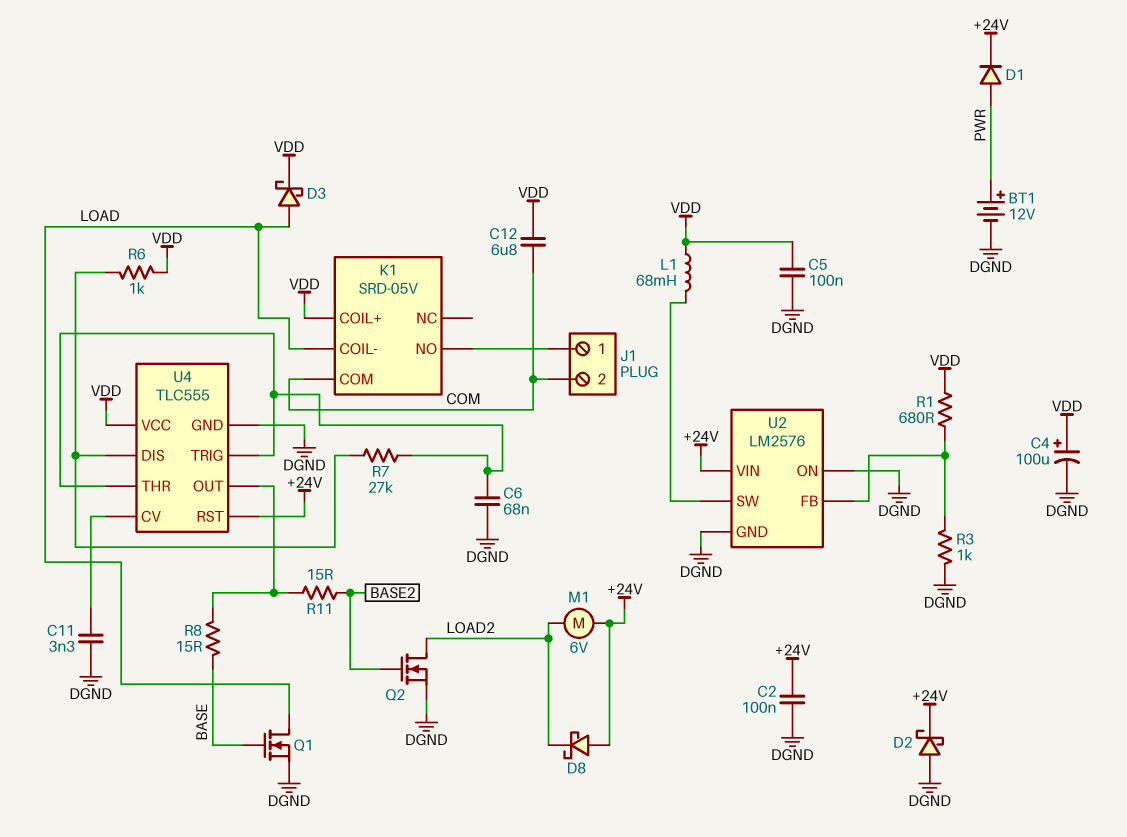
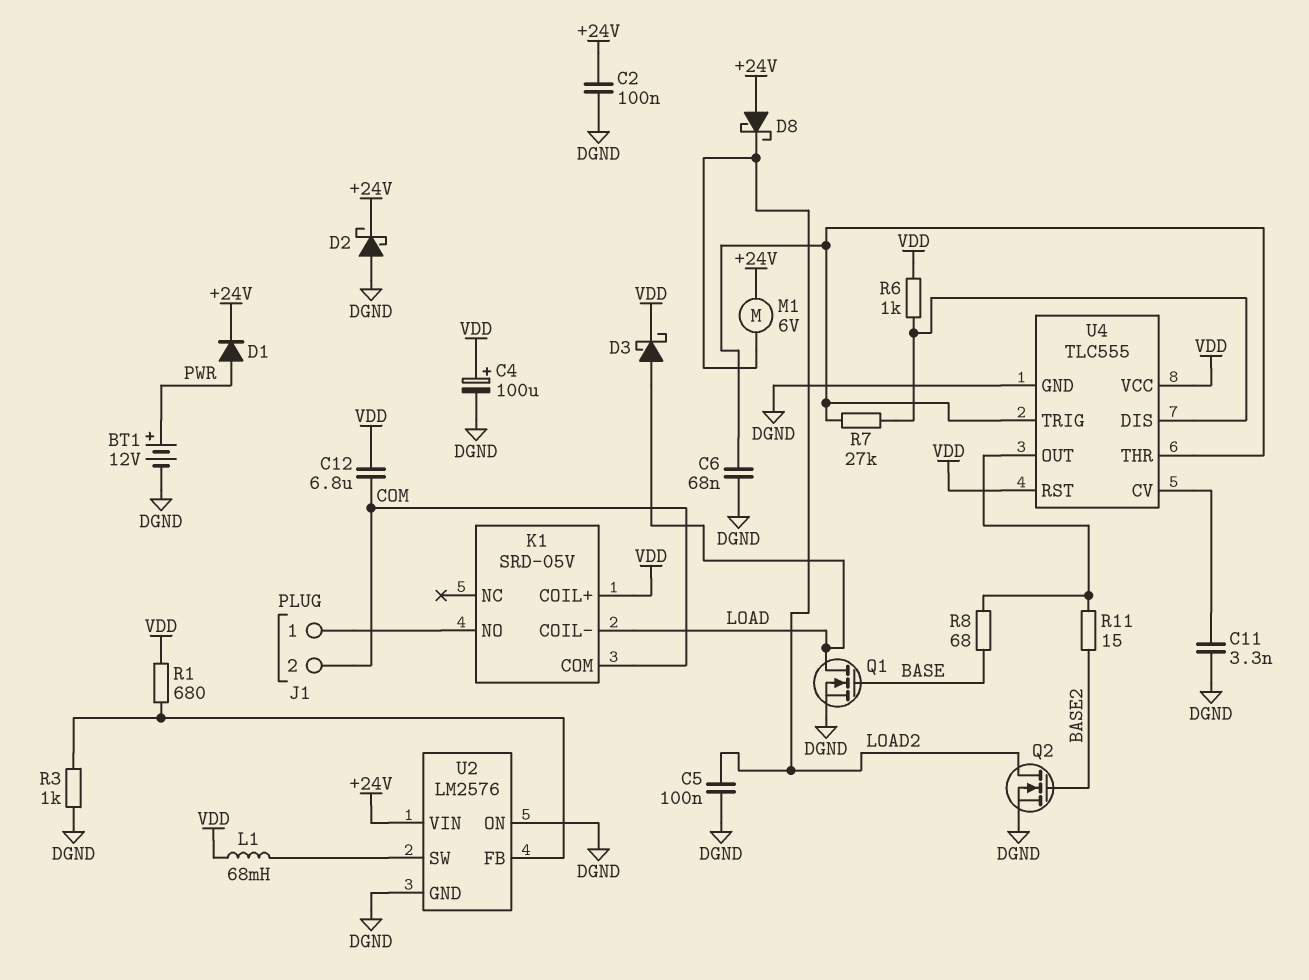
C5: 100nF (DGND, VDD) -> 100nF (DGND, LOAD2)
R8: 15 (BASE, U4/OUT) -> 68 (BASE, U4/OUT)
U4 pin RST: +24V -> VDD

